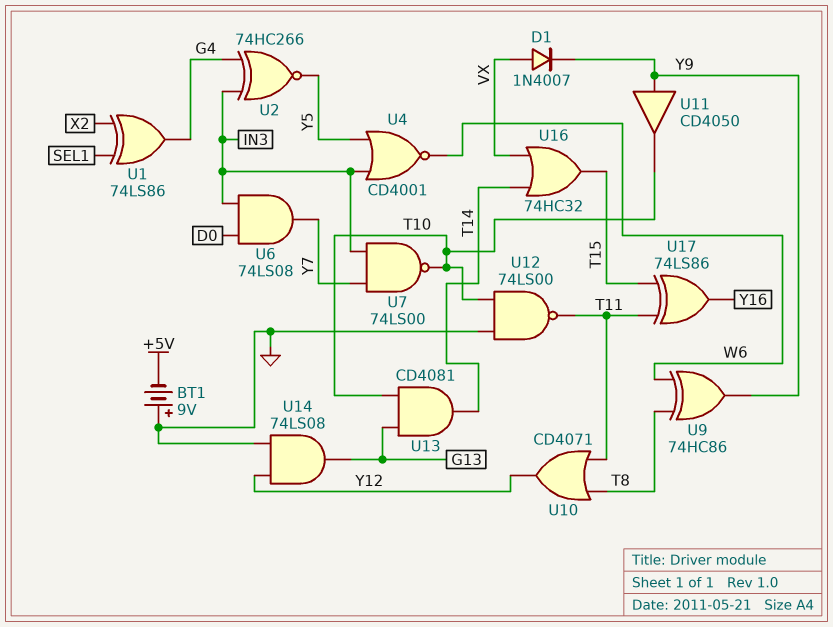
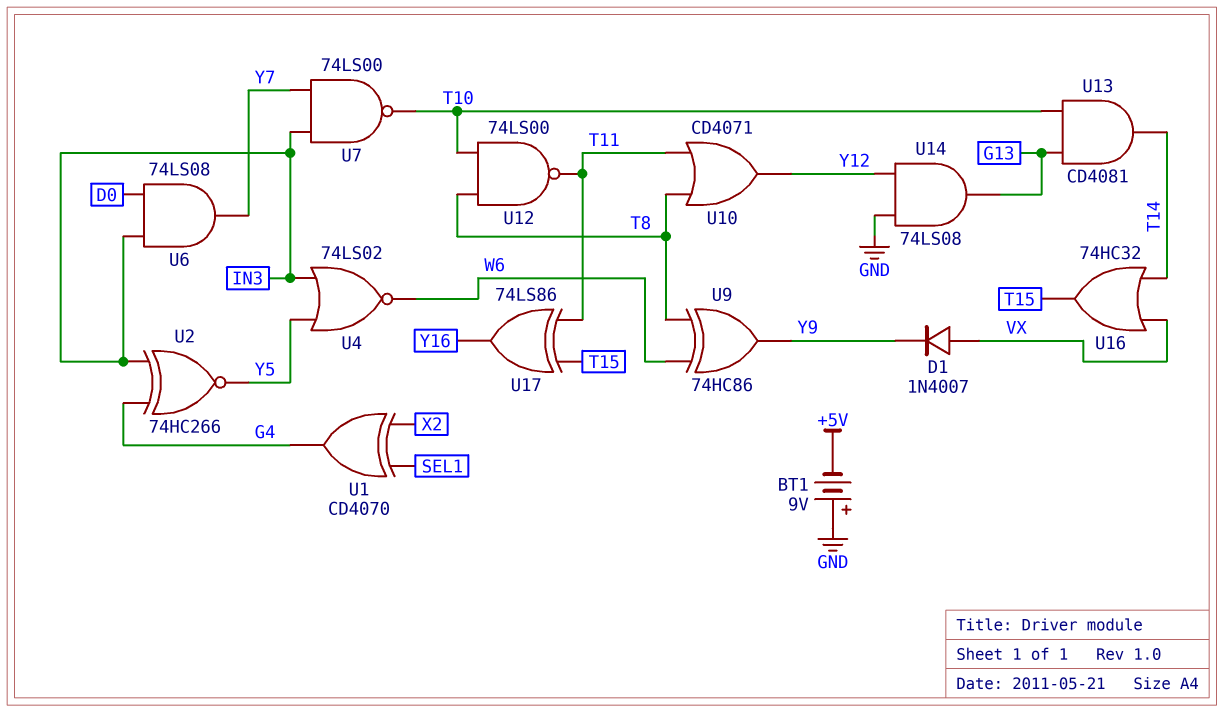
U1: XOR 74LS86 (in SEL1, in X2, out G4) -> XOR CD4070 (in SEL1, in X2, out G4)
U4: NOR CD4001 (in IN3, in Y5, out W6) -> NOR 74LS02 (in IN3, in Y5, out W6)
U11: buffer CD4050 (in Y9, out T10) -> none
U12: NAND 74LS00 (in GND, in T10, out T11) -> NAND 74LS00 (in T8, in T10, out T11)

